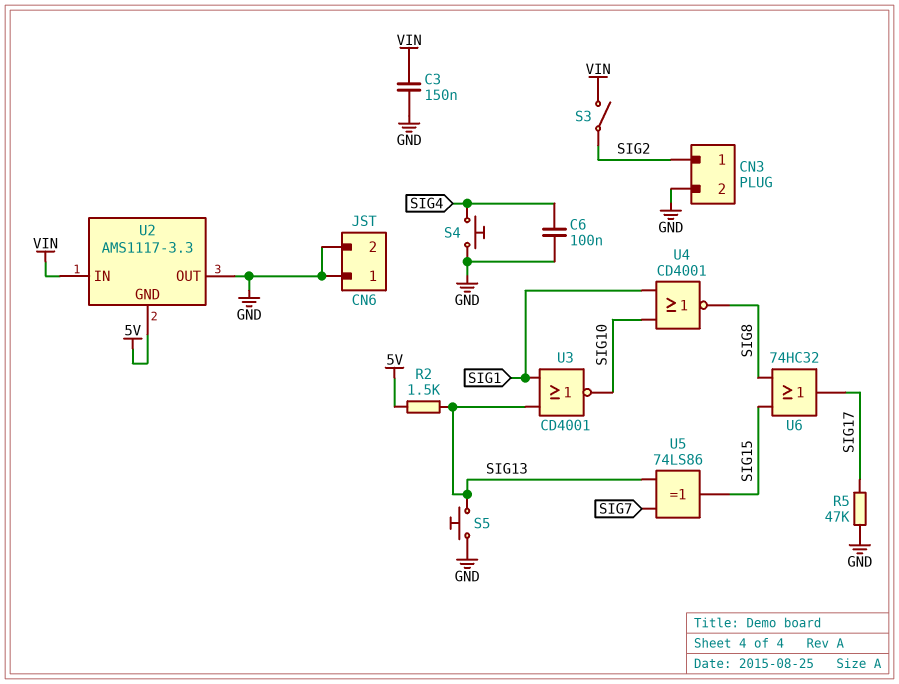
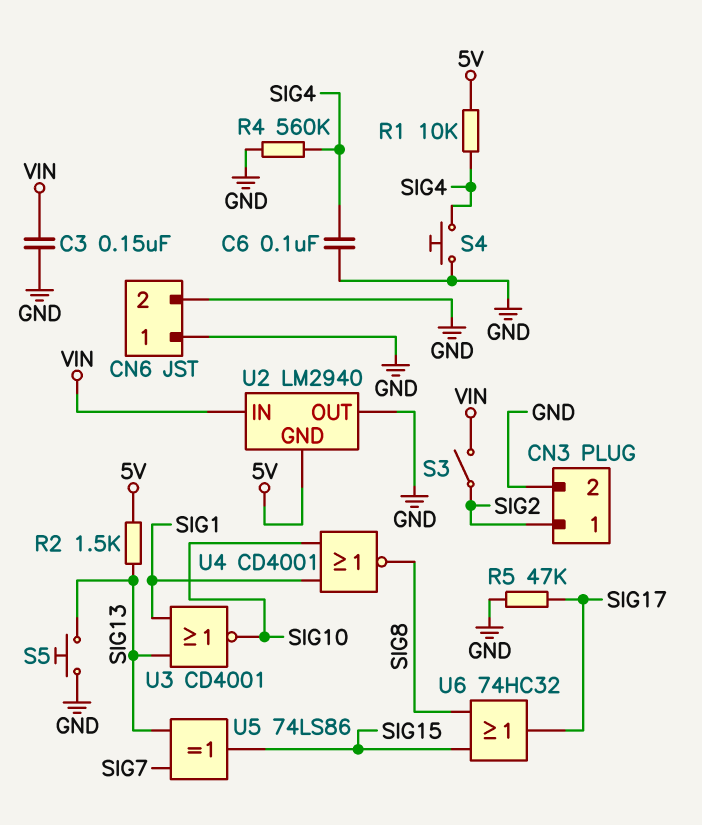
R1: none -> 10k (5V, SIG4)
R4: none -> 560k (GND, SIG4)
U2: AMS1117-3.3 -> LM2940

